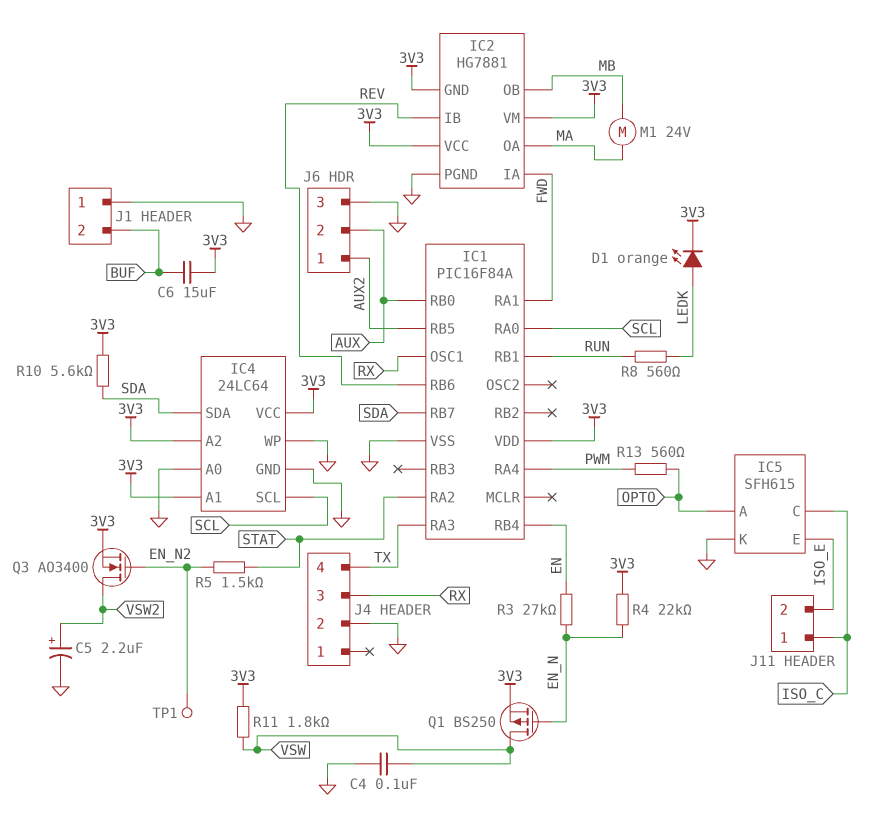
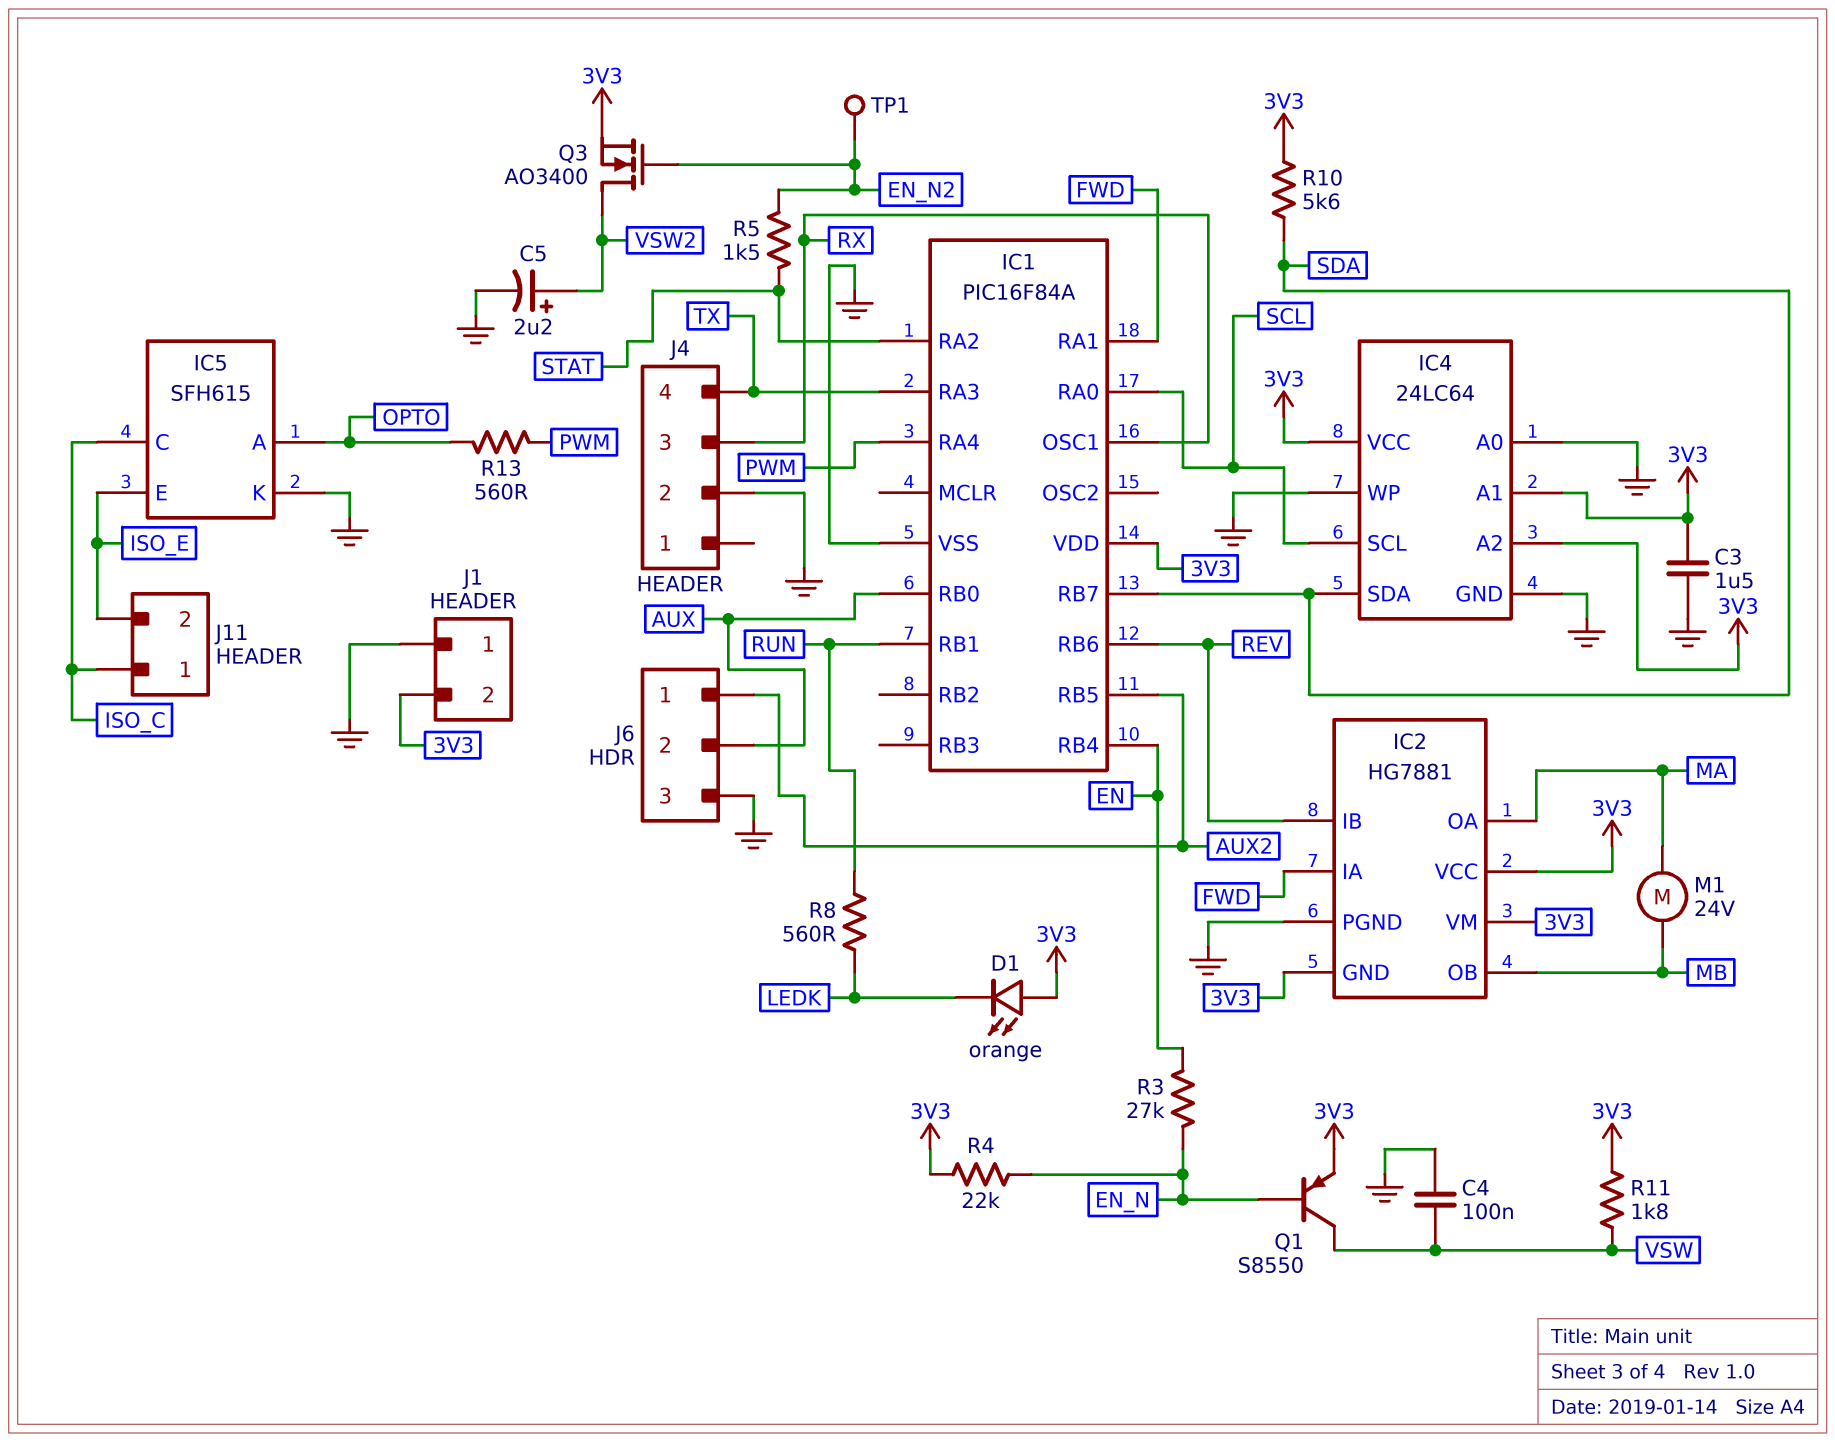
C3: none -> 1.5uF (3V3, GND)
C6: 15uF (3V3, BUF) -> none
D1: LED orange (A LEDK, K 3V3) -> LED orange (A 3V3, K LEDK)
J1 pin 2: BUF -> 3V3
Q1: PMOS BS250 (G EN_N, D VSW, S 3V3) -> PNP S8550 (B EN_N, C VSW, E 3V3)

